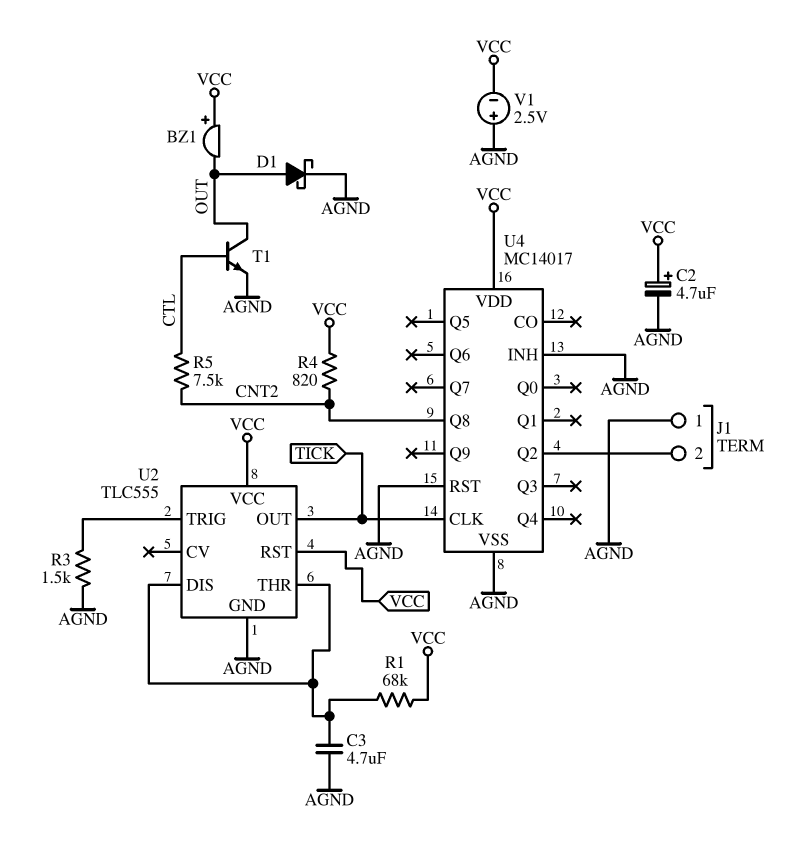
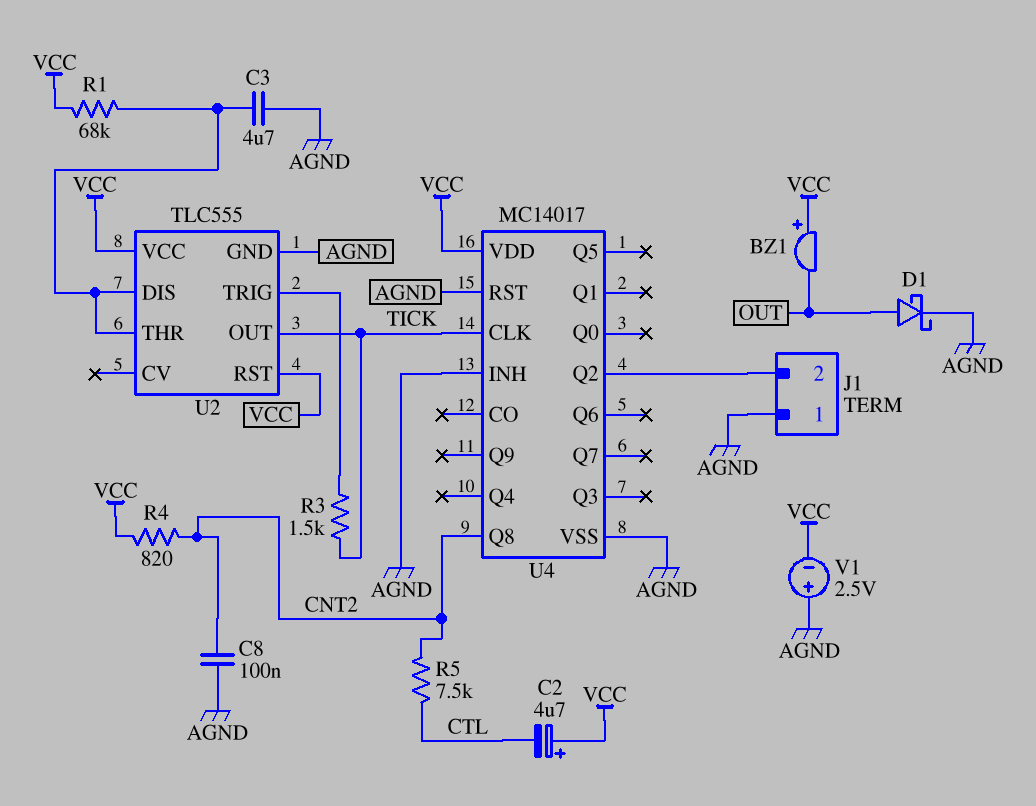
C2: 4.7uF (plus VCC, minus AGND) -> 4.7uF (plus VCC, minus CTL)
C8: none -> 100nF (AGND, CNT2)
R3: 1.5k (AGND, U2/TRIG) -> 1.5k (TICK, U2/TRIG)
T1: NPN (B CTL, C OUT, E AGND) -> none

